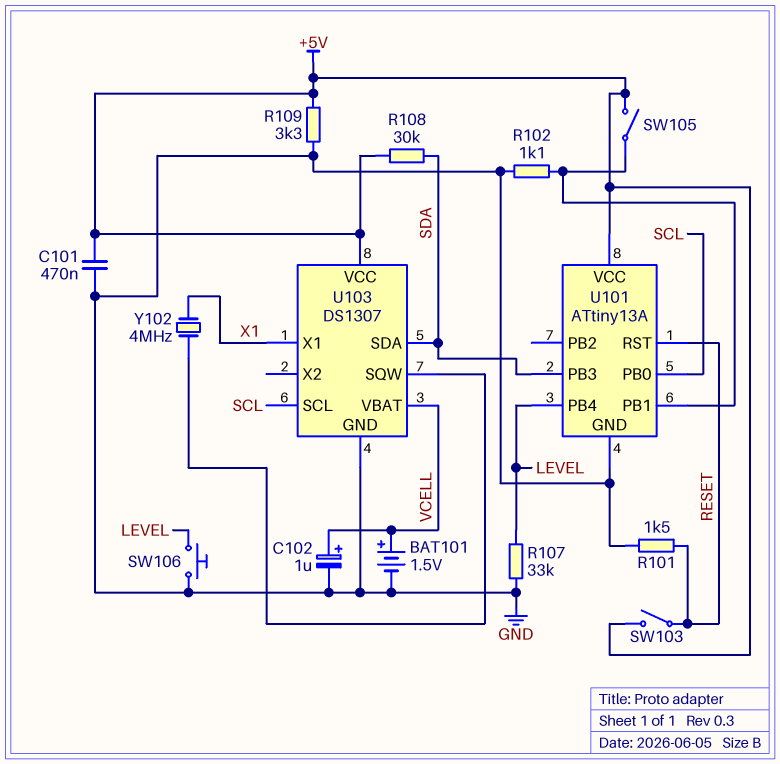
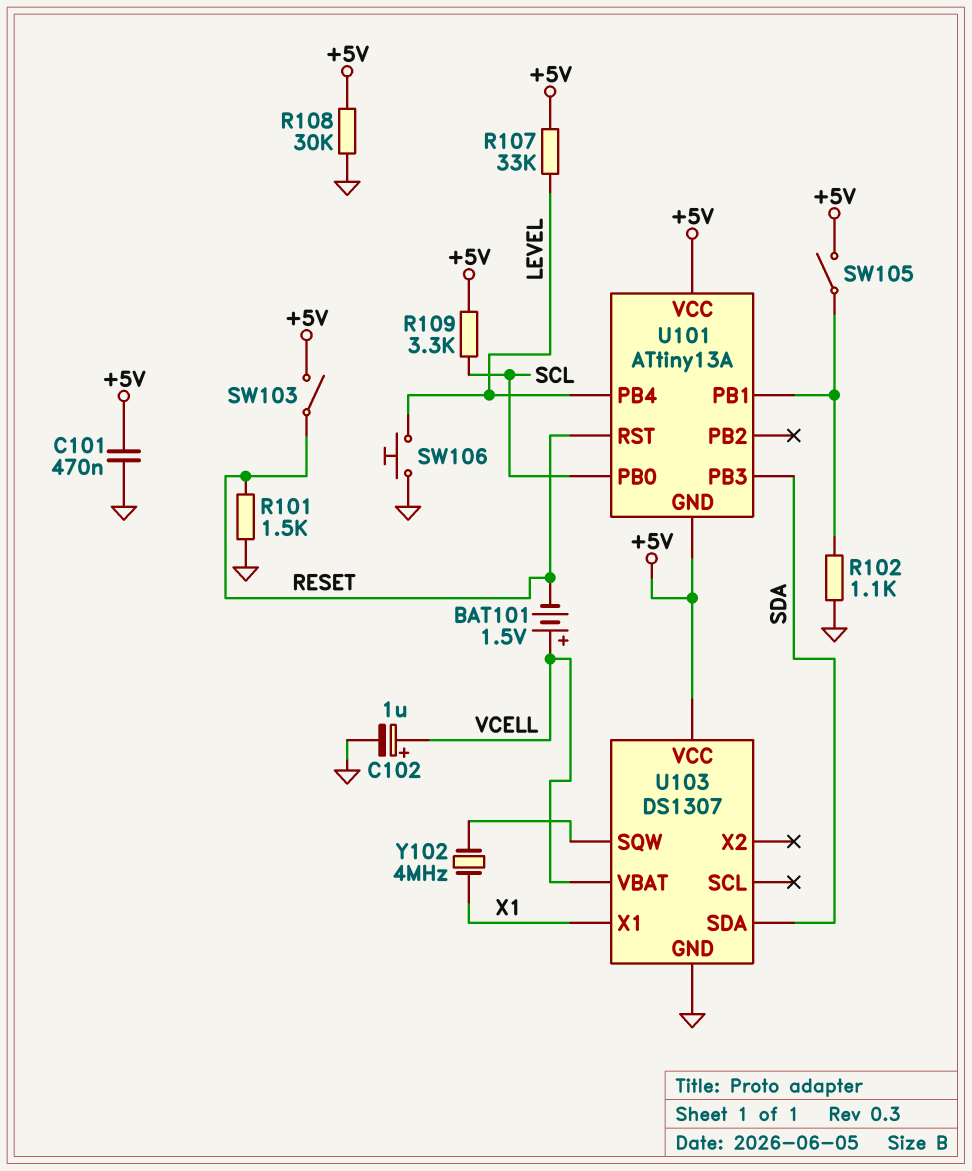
BAT101: 1.5V (plus VCELL, minus GND) -> 1.5V (plus VCELL, minus RESET)
R107: 33k (GND, LEVEL) -> 33k (+5V, LEVEL)
R108: 30k (+5V, SDA) -> 30k (+5V, GND)
R109: 3.3k (+5V, GND) -> 3.3k (+5V, SCL)
U101 pin GND: GND -> +5V
U103 pin SCL: SCL -> none

